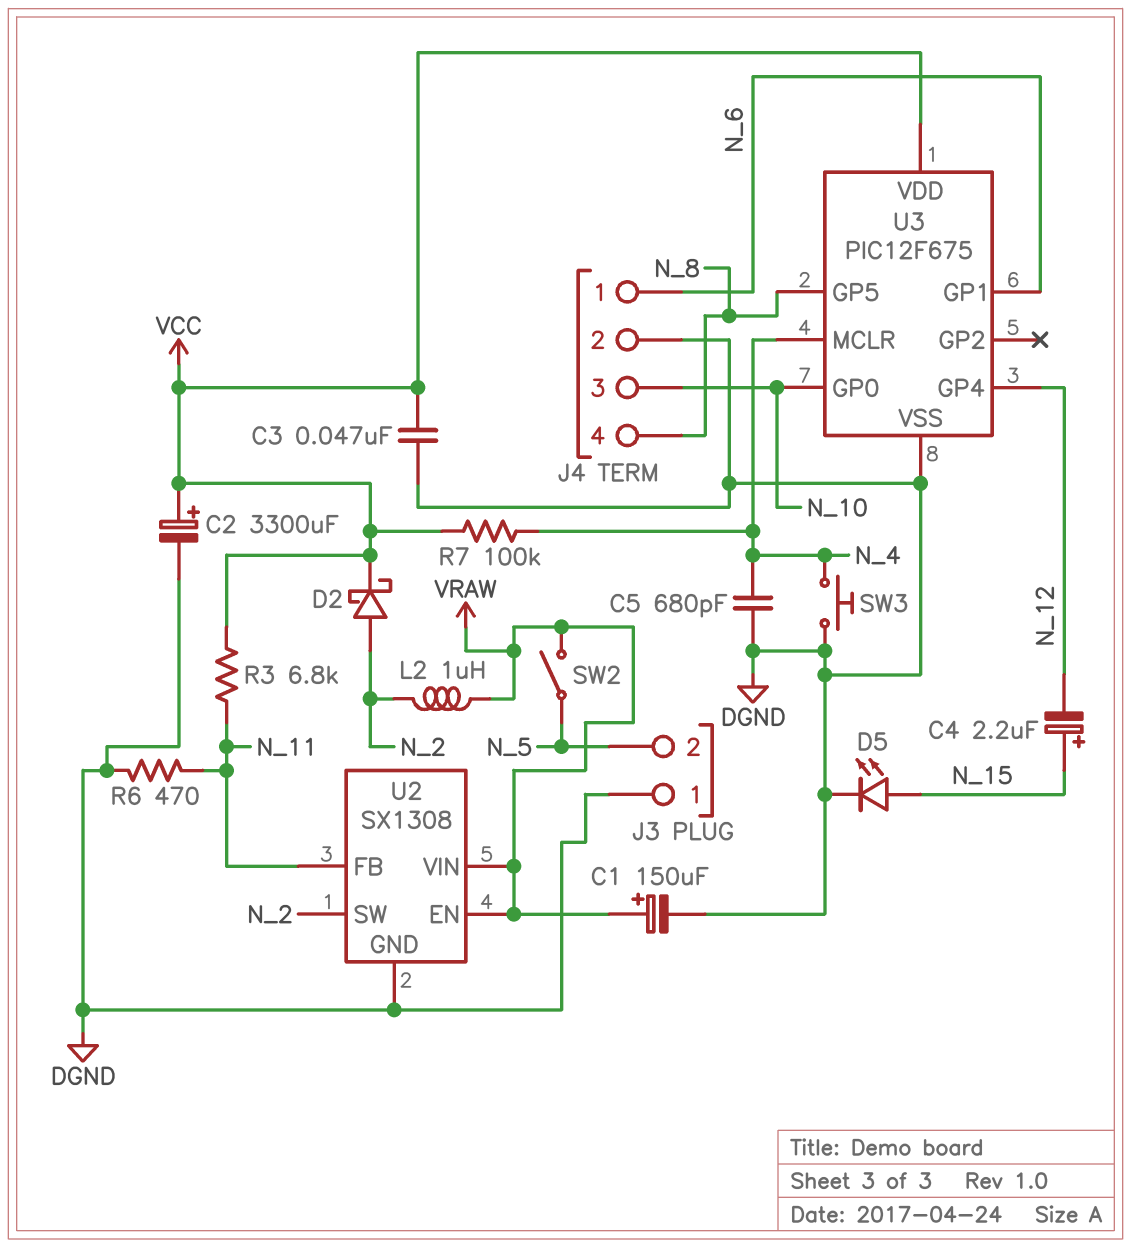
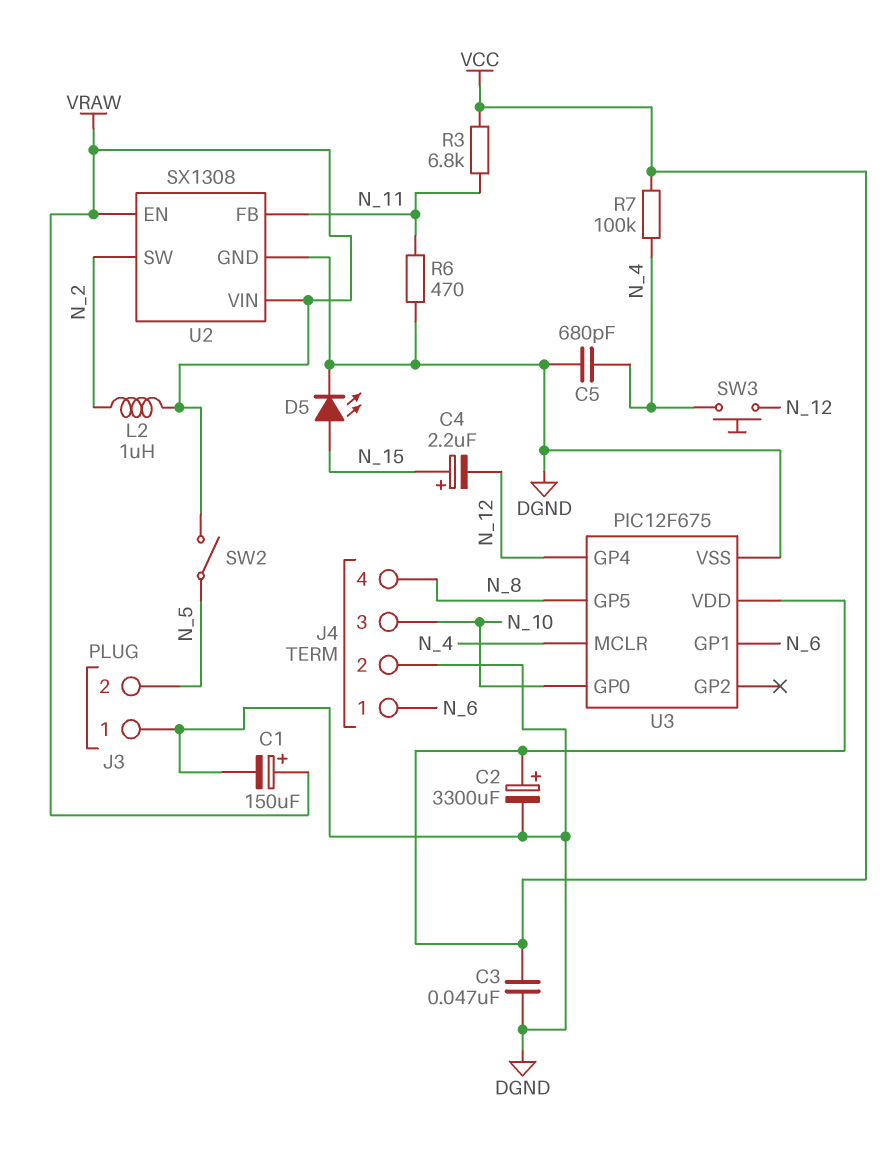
D2: schottky (A N_2, K VCC) -> none
SW3: button (DGND, N_4) -> button (N_4, N_12)

